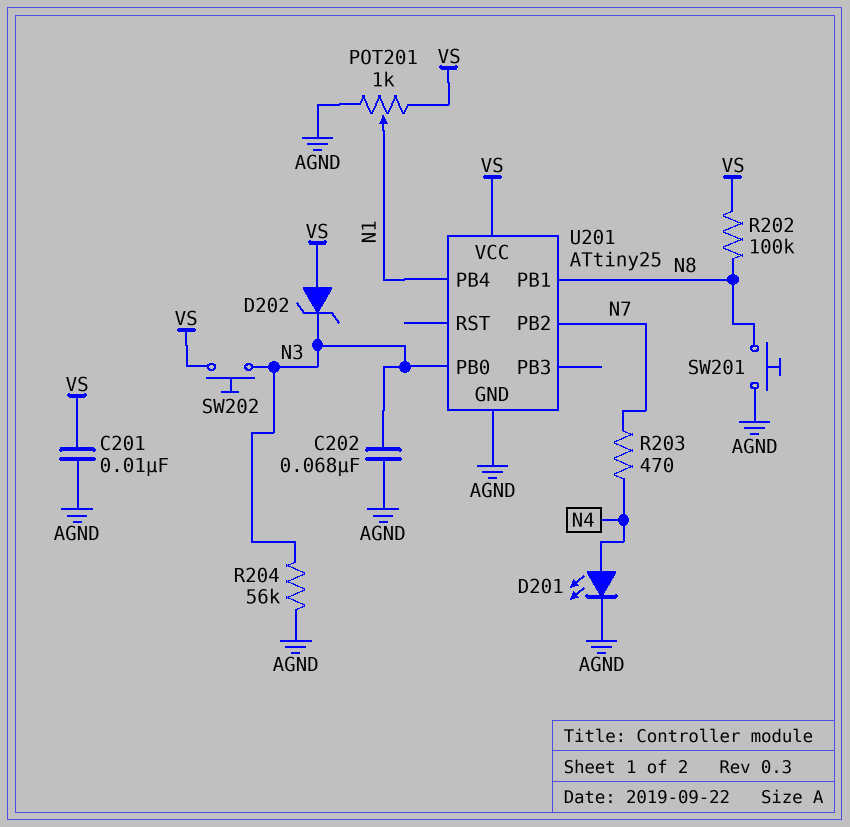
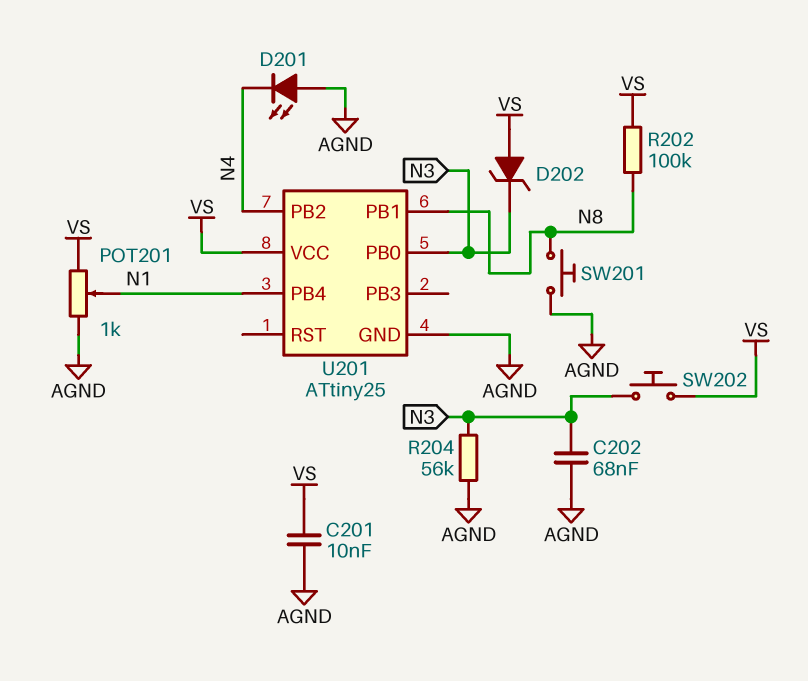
D201: LED (A N4, K AGND) -> LED (A AGND, K N4)
R203: 470 (N4, N7) -> none
U201 pin PB2: N7 -> N4

